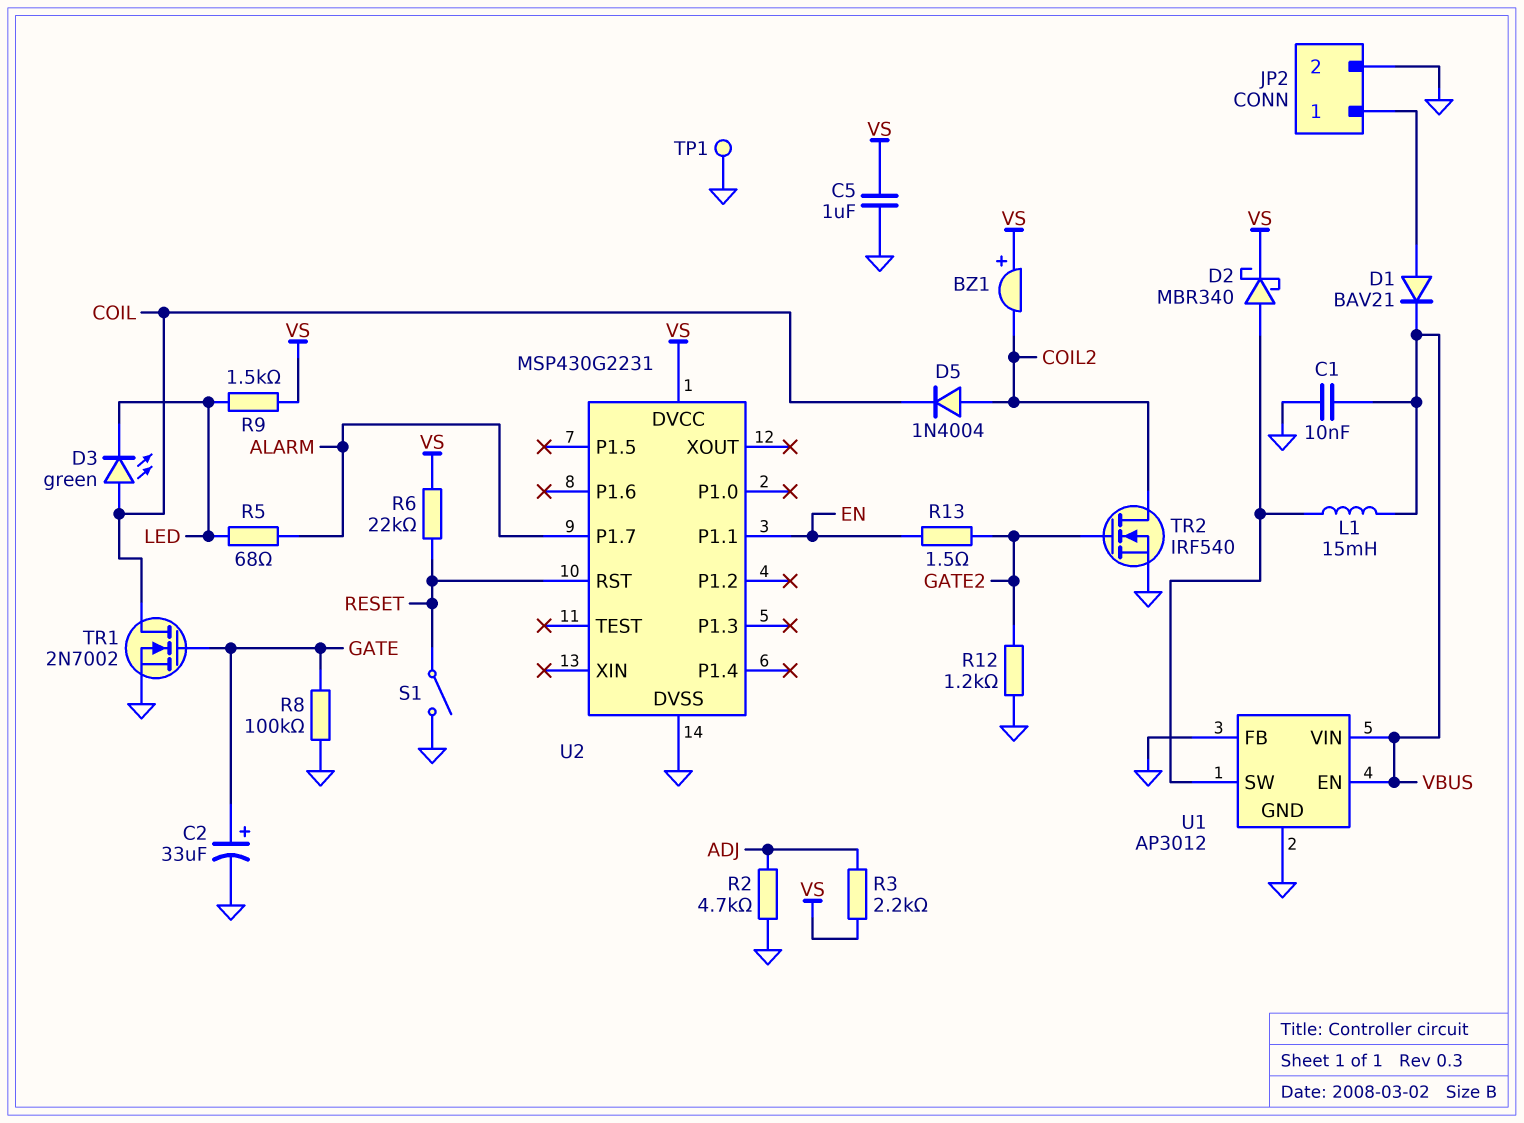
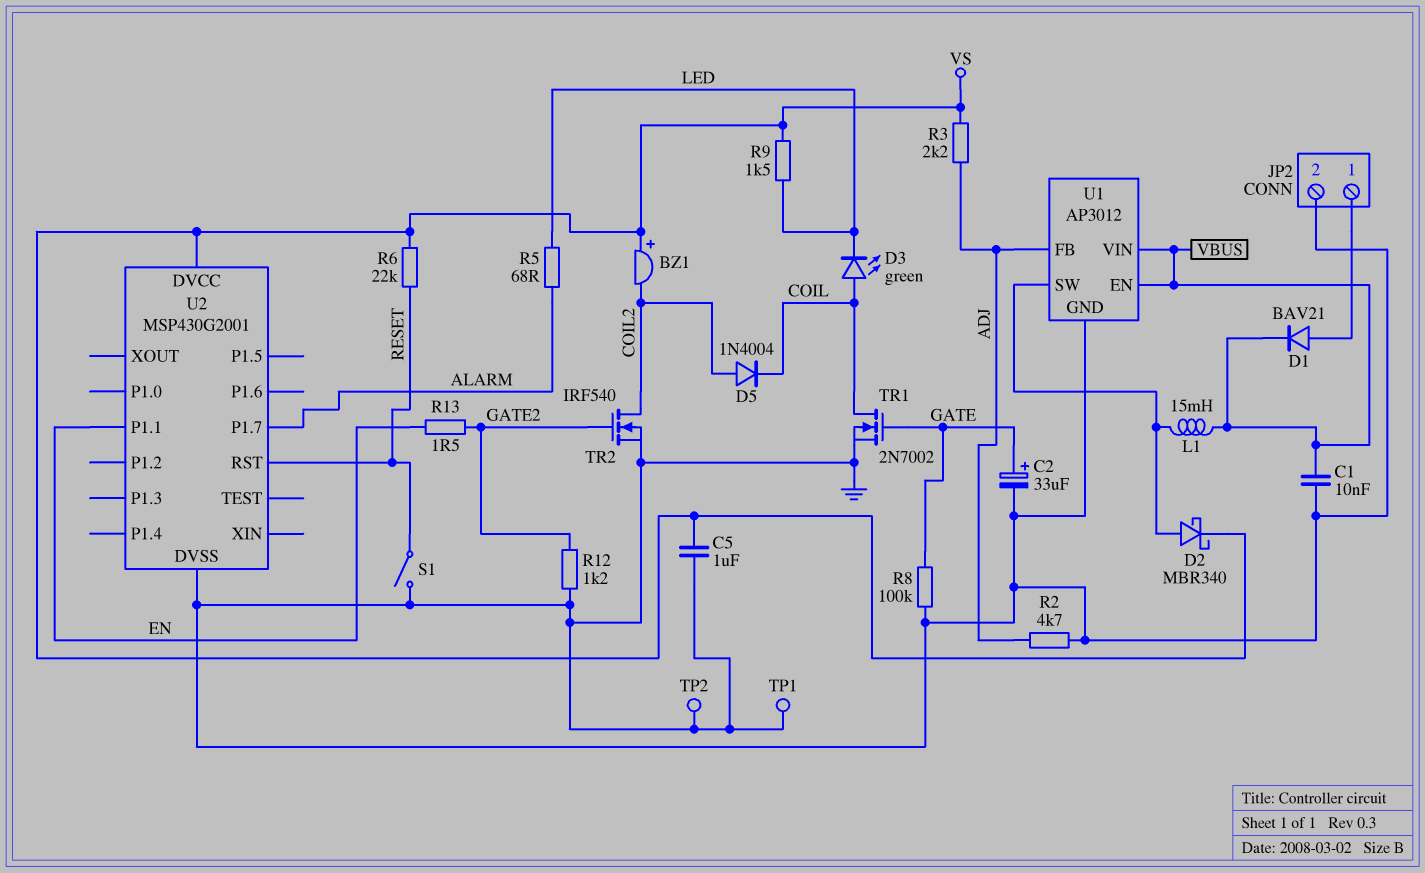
TP2: none -> test point (GND)
U1 pin FB: GND -> ADJ
U2: MSP430G2231 -> MSP430G2001

